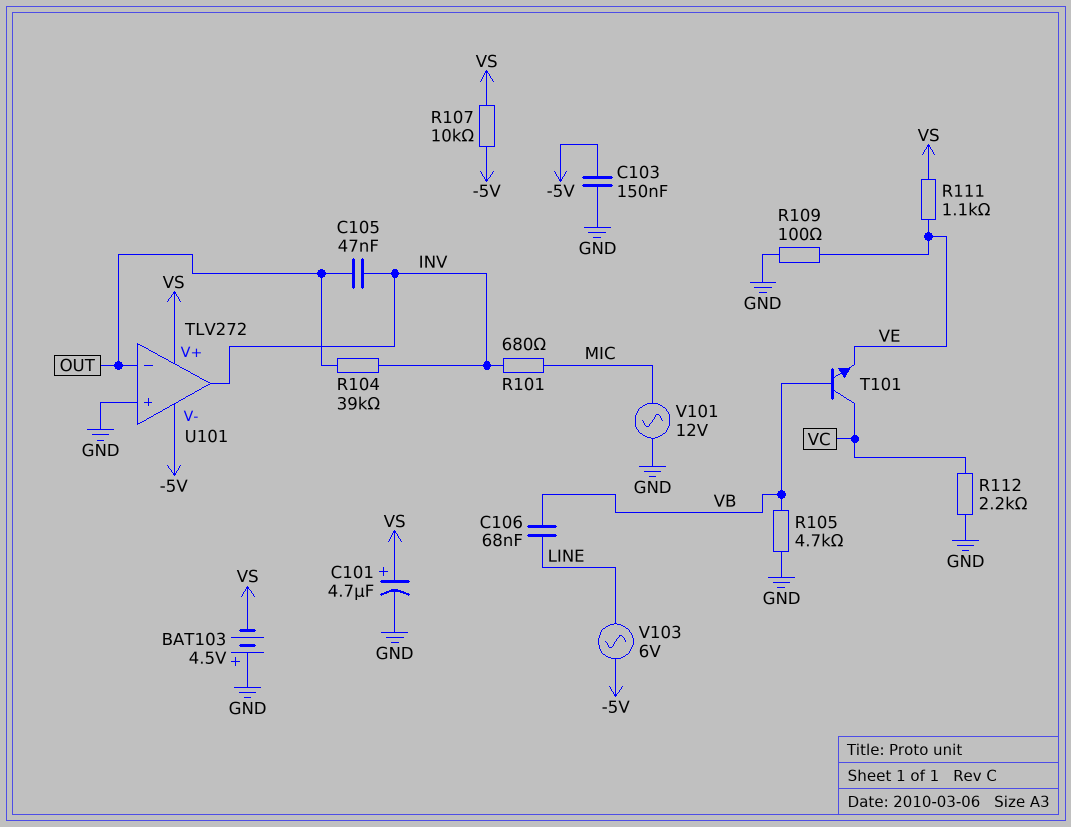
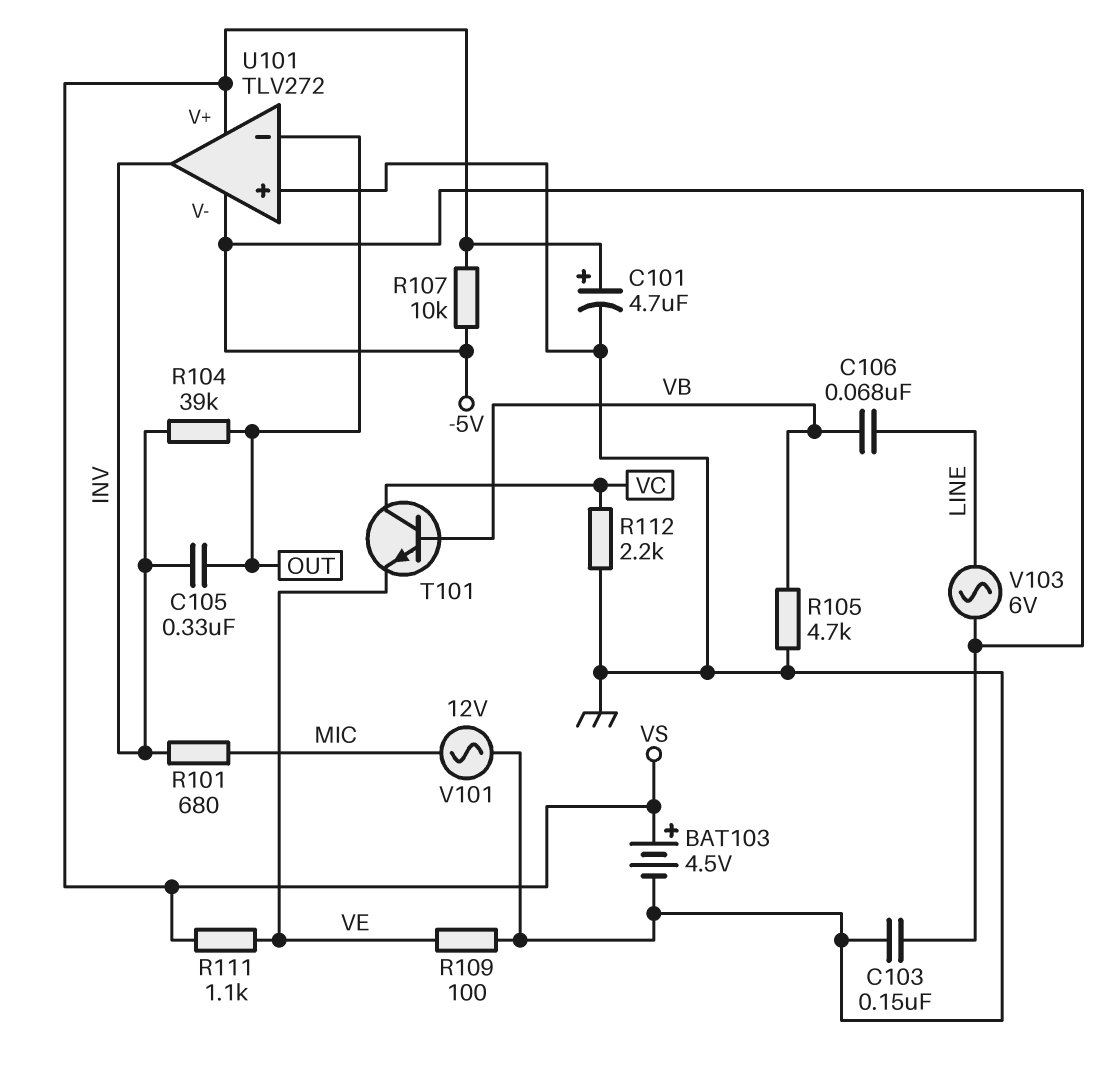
BAT103: 4.5V (plus GND, minus VS) -> 4.5V (plus VS, minus GND)
C105: 47nF (INV, OUT) -> 330nF (INV, OUT)

